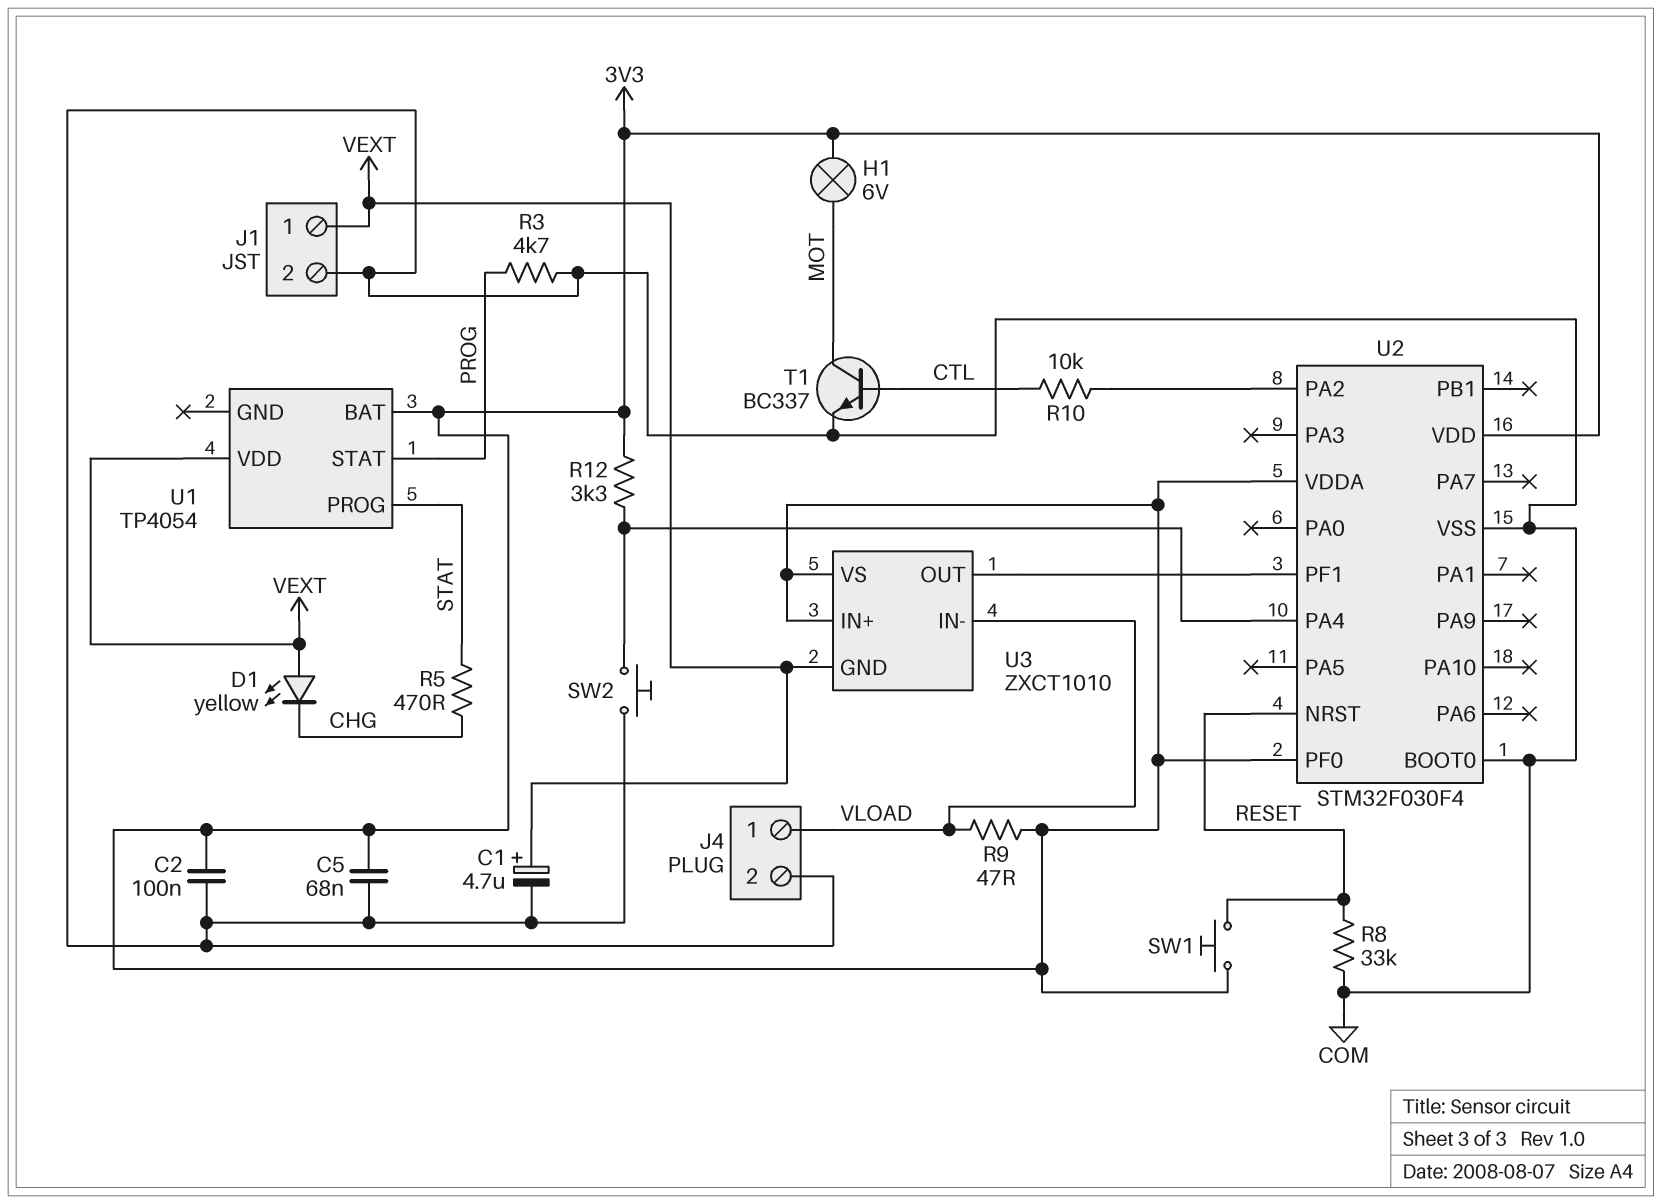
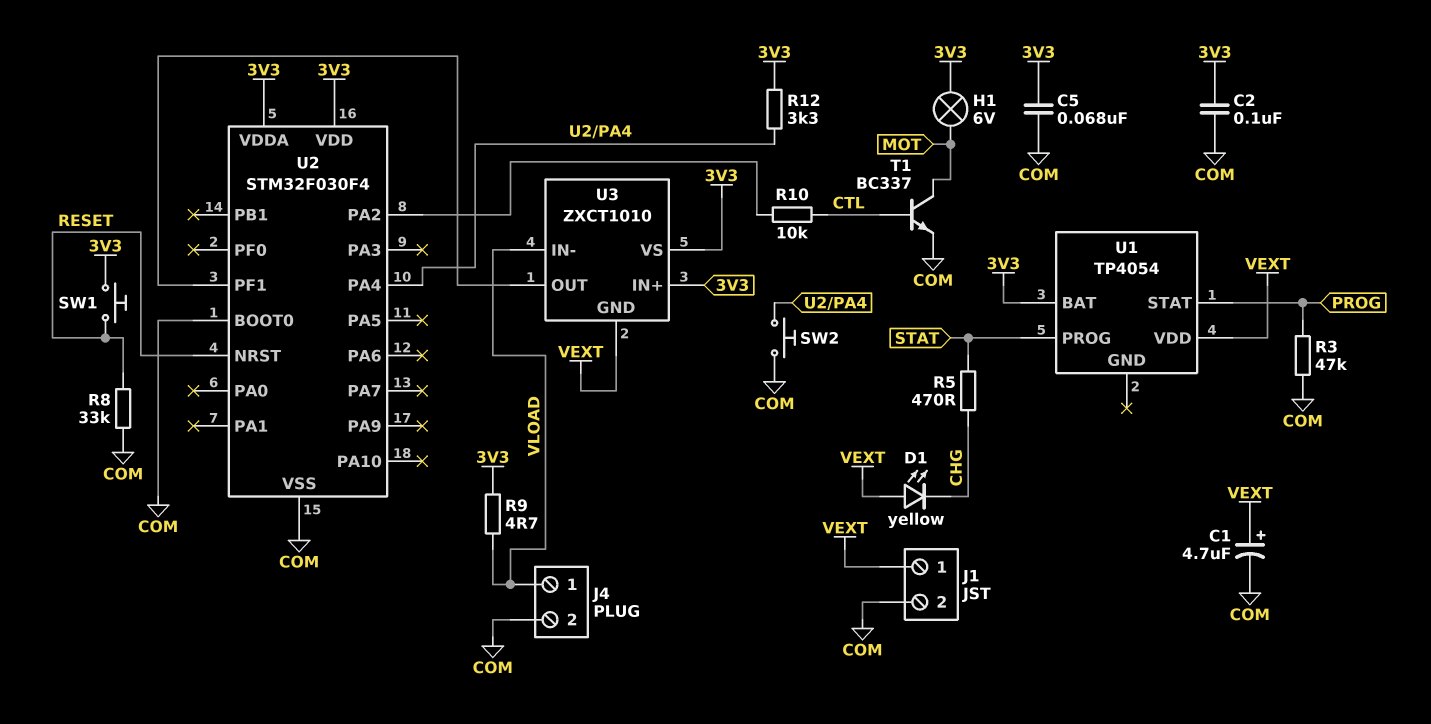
R3: 4.7k (COM, PROG) -> 47k (COM, PROG)
R9: 47 (3V3, VLOAD) -> 4.7 (3V3, VLOAD)
U2 pin PF0: 3V3 -> none

